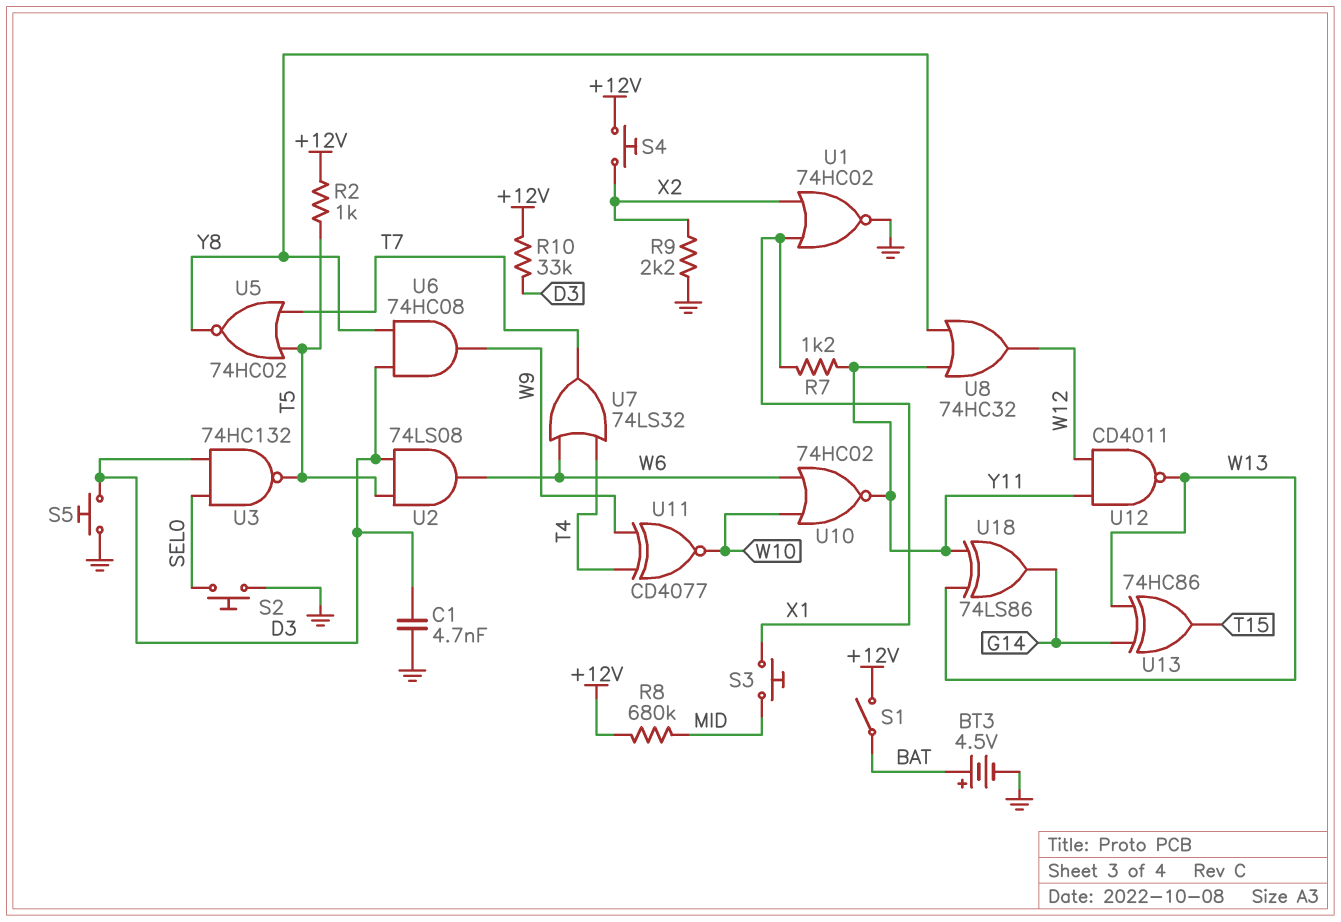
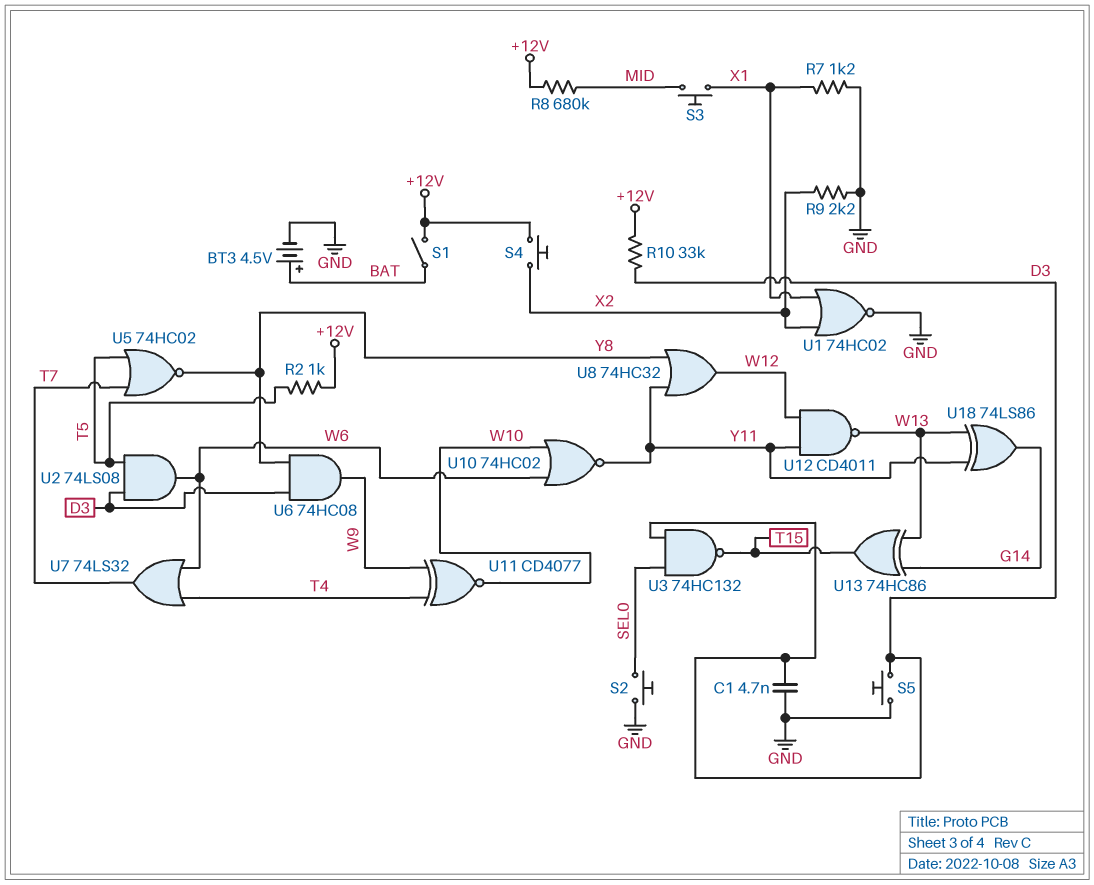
R7: 1.2k (X1, Y11) -> 1.2k (GND, X1)
U3: NAND 74HC132 (in D3, in SEL0, out T5) -> NAND 74HC132 (in D3, in SEL0, out T15)

